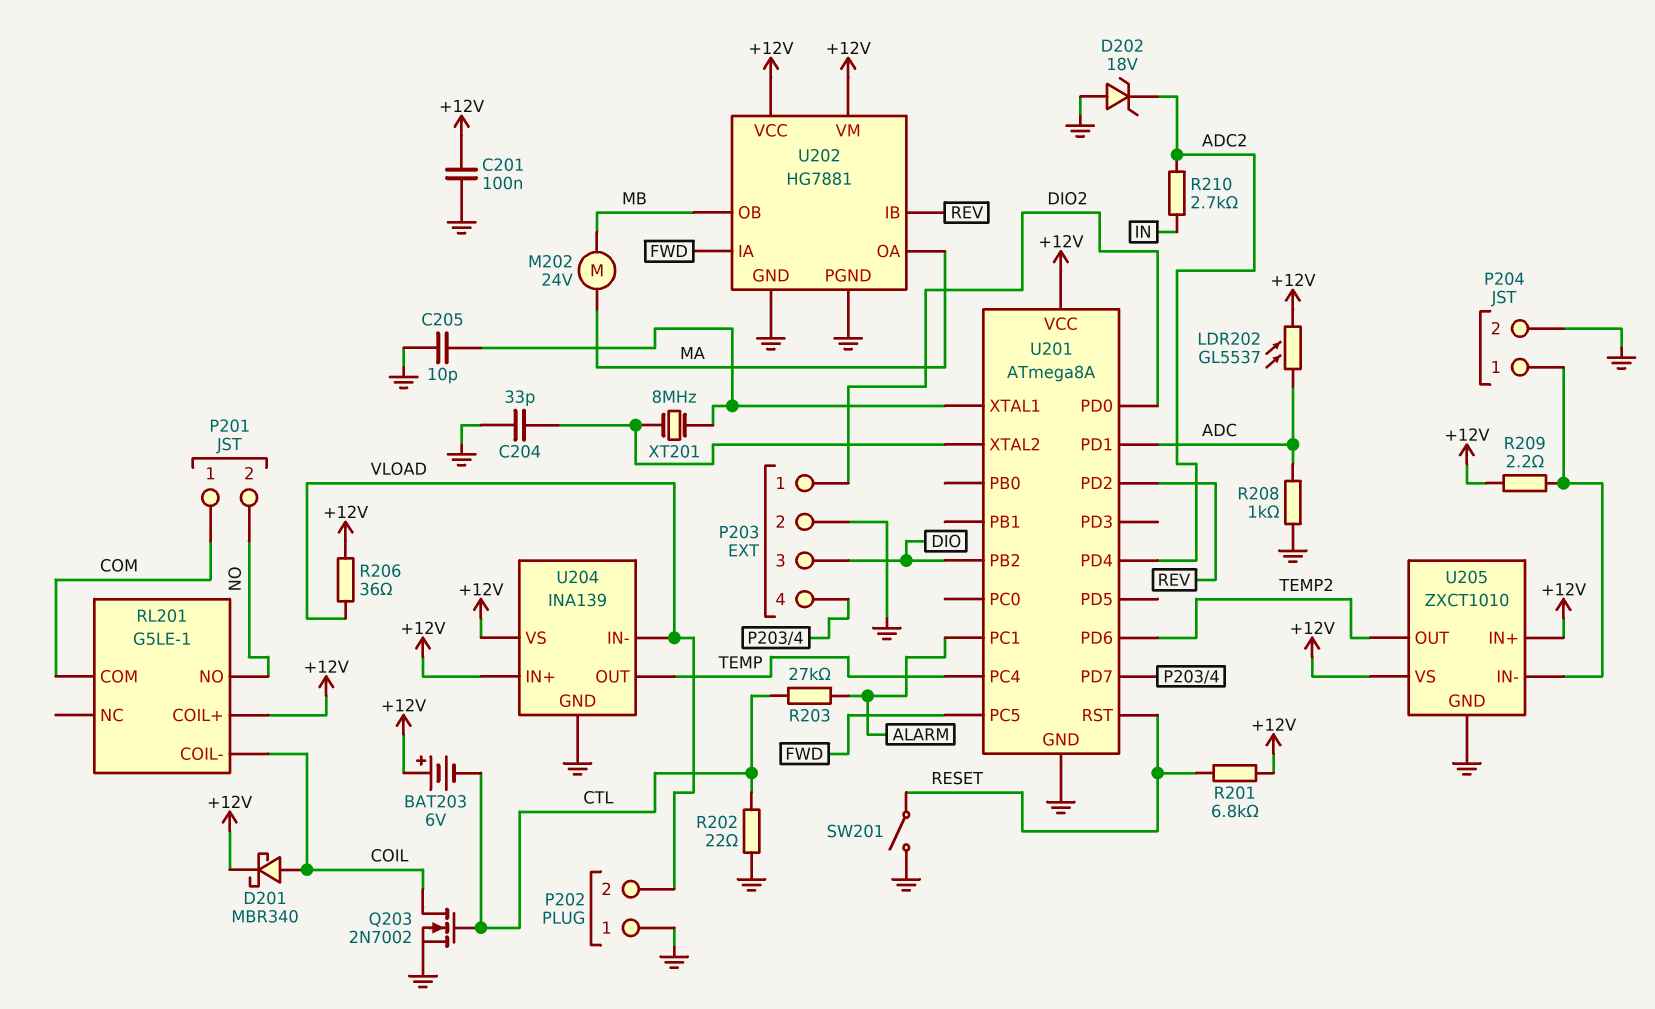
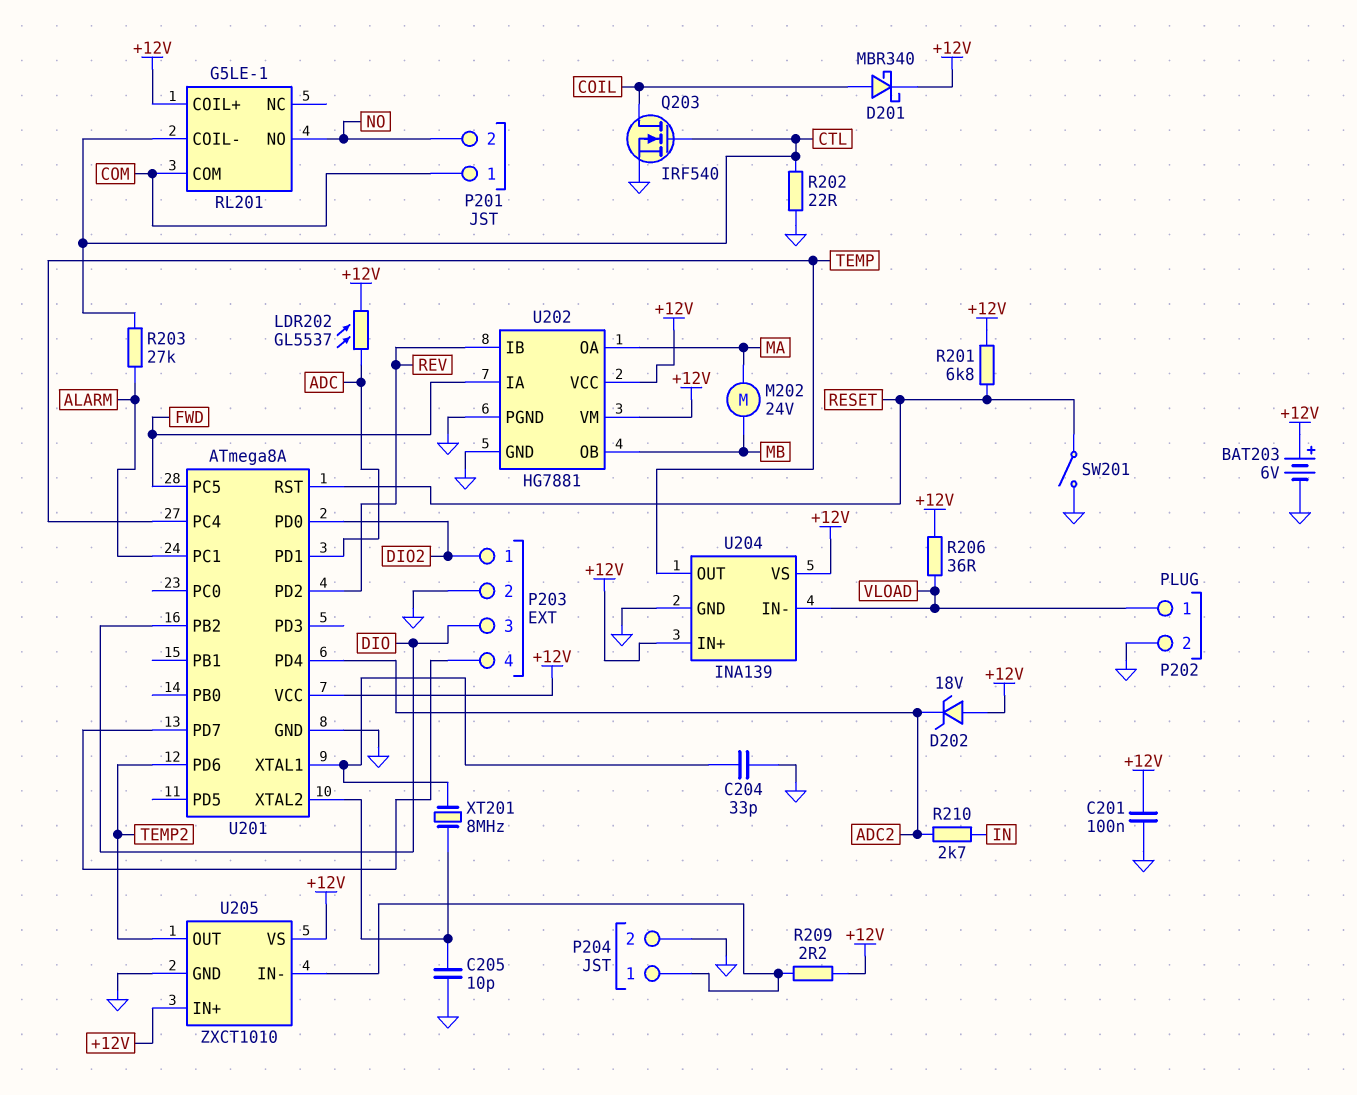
BAT203: 6V (plus +12V, minus CTL) -> 6V (plus +12V, minus GND)
C204: 33pF (GND, U201/XTAL2) -> 33pF (GND, U201/XTAL1)
C205: 10pF (GND, U201/XTAL1) -> 10pF (GND, U201/XTAL2)
D202: zener 18V (A GND, K ADC2) -> zener 18V (A +12V, K ADC2)
P202 pin 1: GND -> VLOAD
P202 pin 2: VLOAD -> GND
Q203: NMOS 2N7002 (G CTL, D COIL, S GND) -> NMOS IRF540 (G CTL, D COIL, S GND)
R208: 1k (ADC, GND) -> none
RL201 pin COIL-: COIL -> CTL

